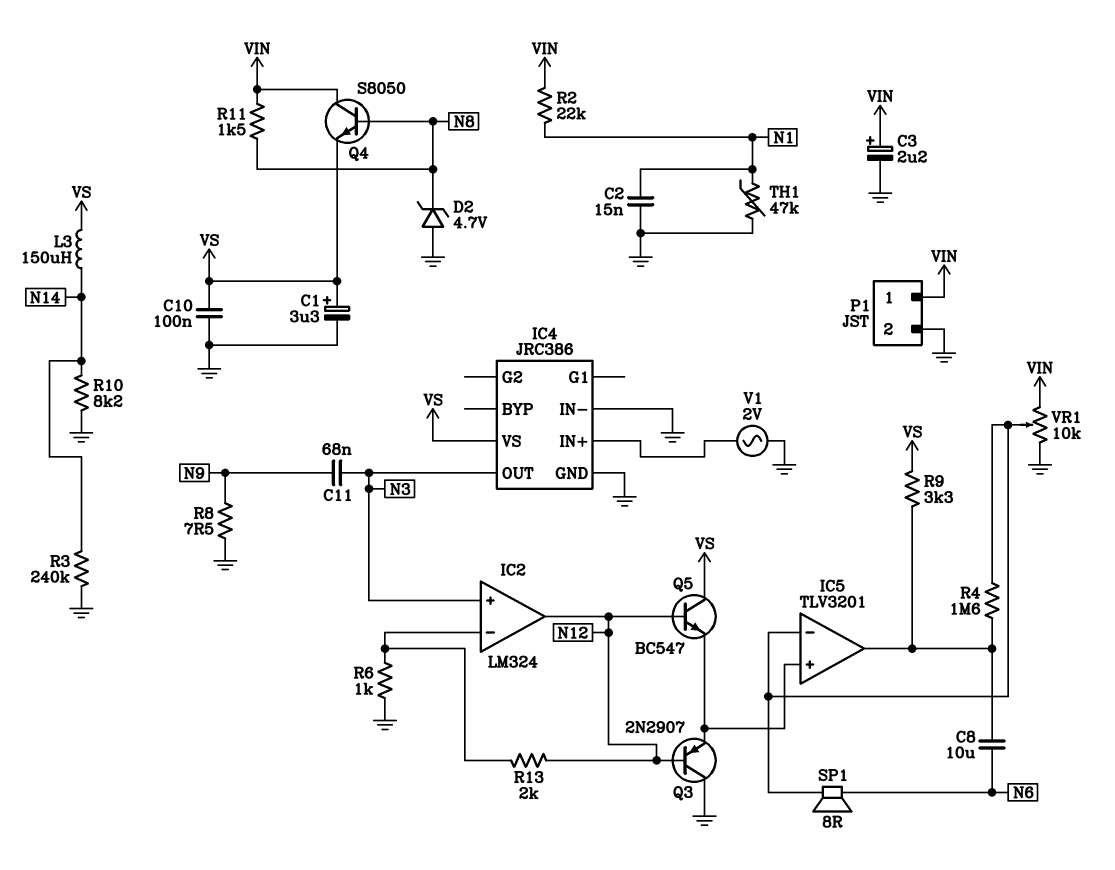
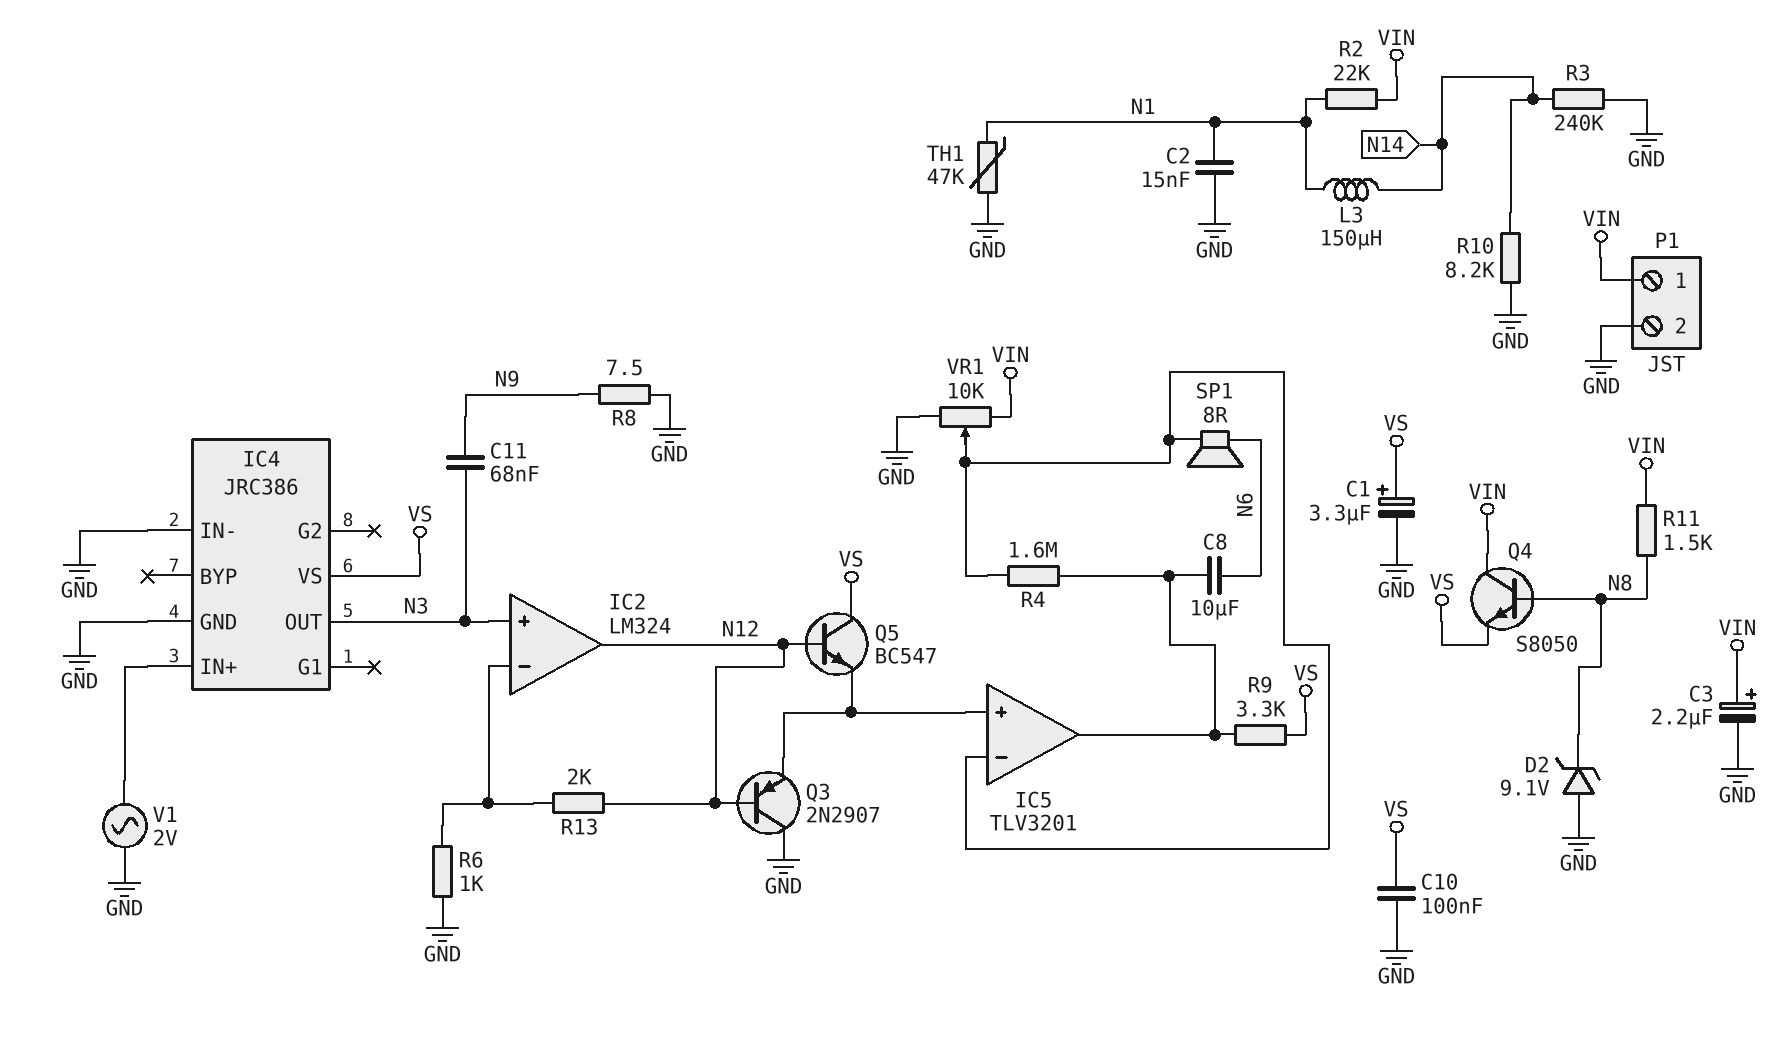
D2: zener 4.7V (A GND, K N8) -> zener 9.1V (A GND, K N8)
L3: 150uH (N14, VS) -> 150uH (N1, N14)

